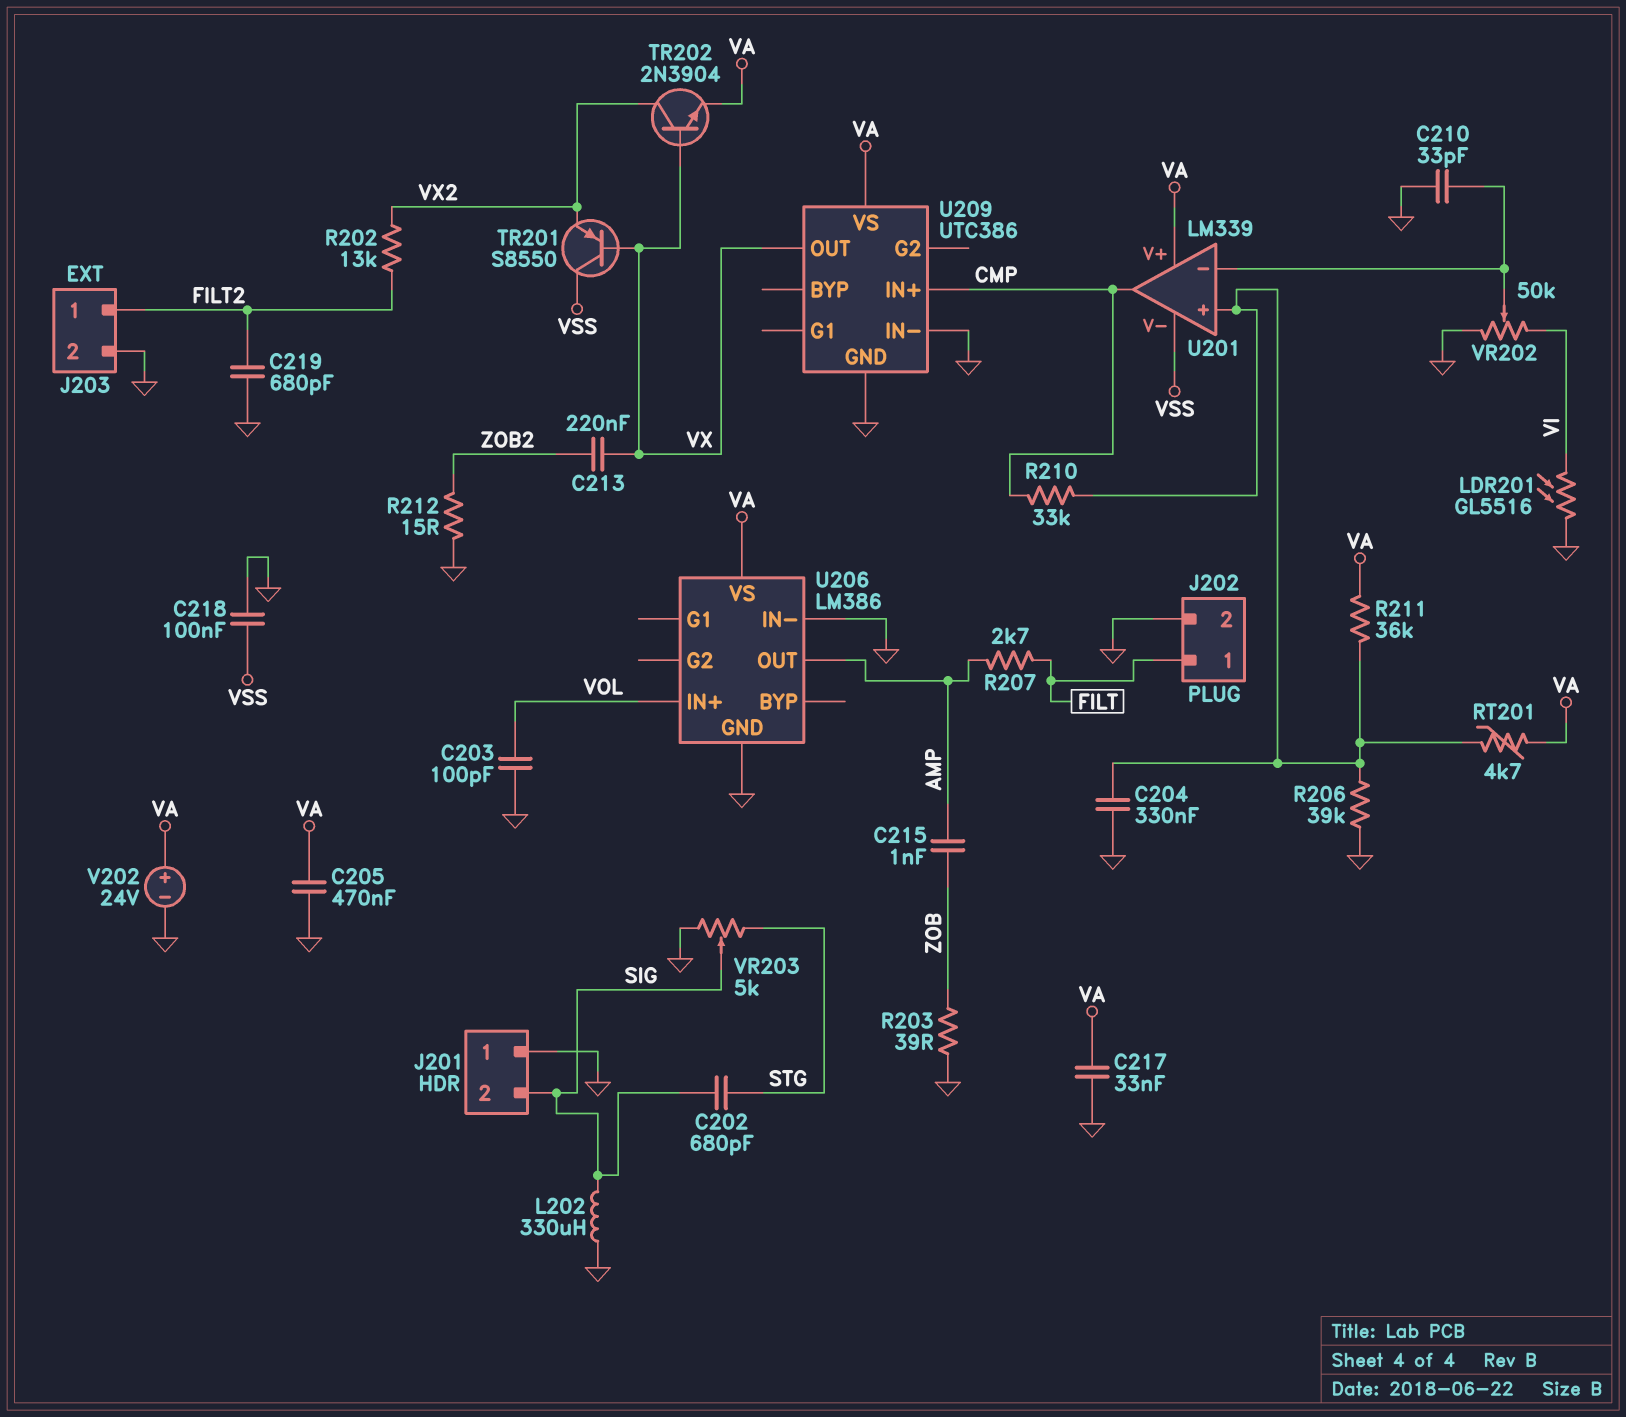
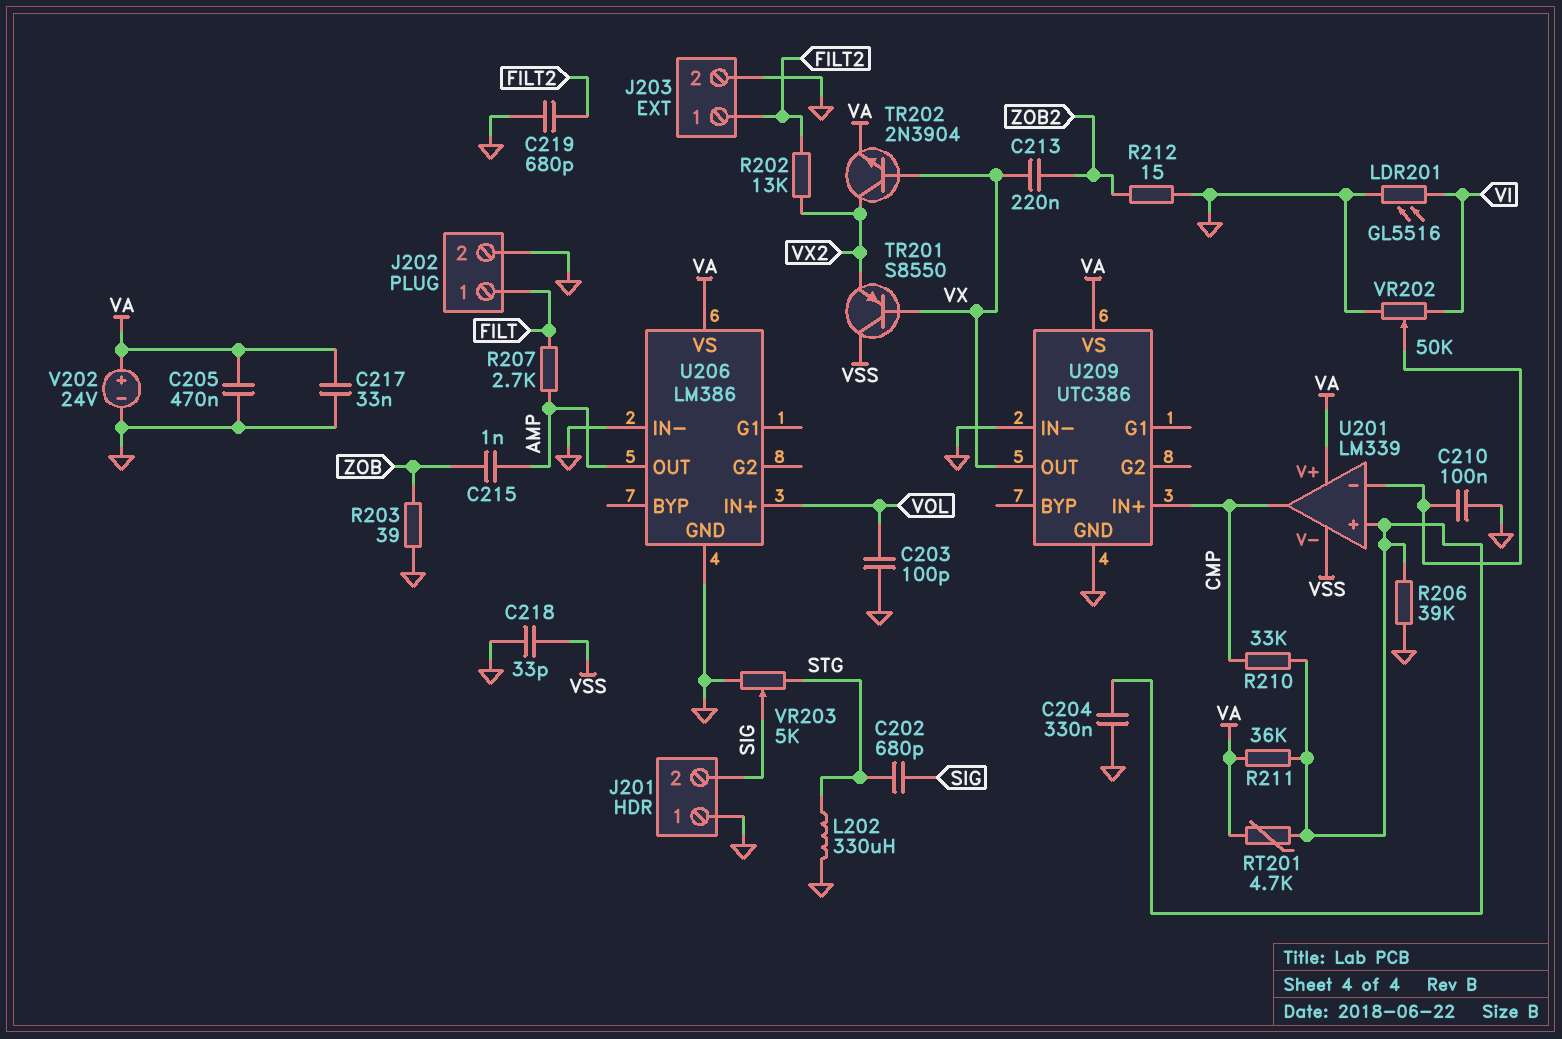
C210: 33pF (GND, U201/in-) -> 100nF (GND, U201/in-)
C218: 100nF (GND, VSS) -> 33pF (GND, VSS)
L202: 330uH (GND, SIG) -> 330uH (GND, STG)

